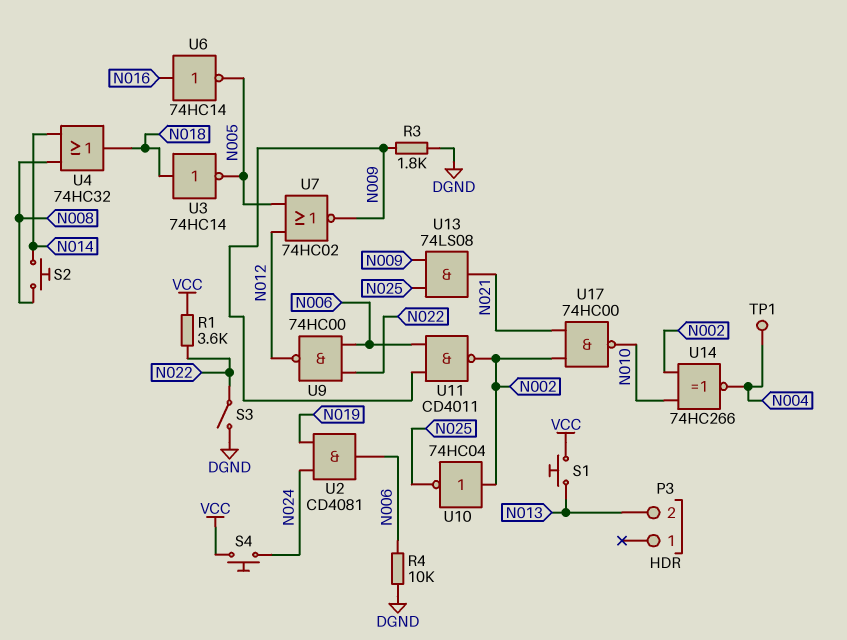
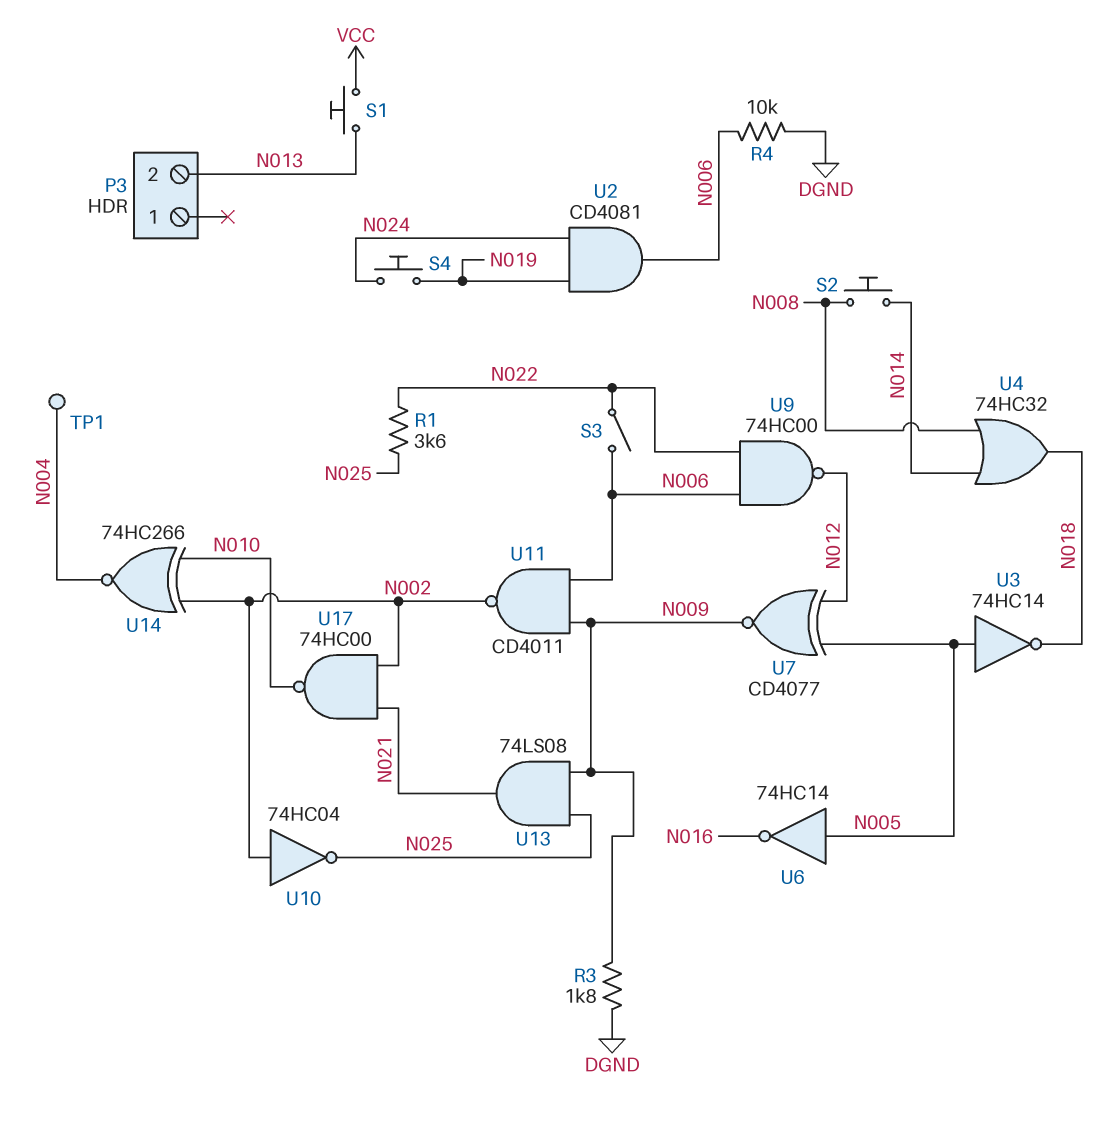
R1: 3.6k (N022, VCC) -> 3.6k (N022, N025)
S3: switch (DGND, N022) -> switch (N006, N022)
S4: button (N024, VCC) -> button (N019, N024)
U3: NOT 74HC14 (in N018, out N005) -> NOT 74HC14 (in N005, out N018)
U6: NOT 74HC14 (in N016, out N005) -> NOT 74HC14 (in N005, out N016)
U7: NOR 74HC02 (in N005, in N012, out N009) -> XNOR CD4077 (in N005, in N012, out N009)

